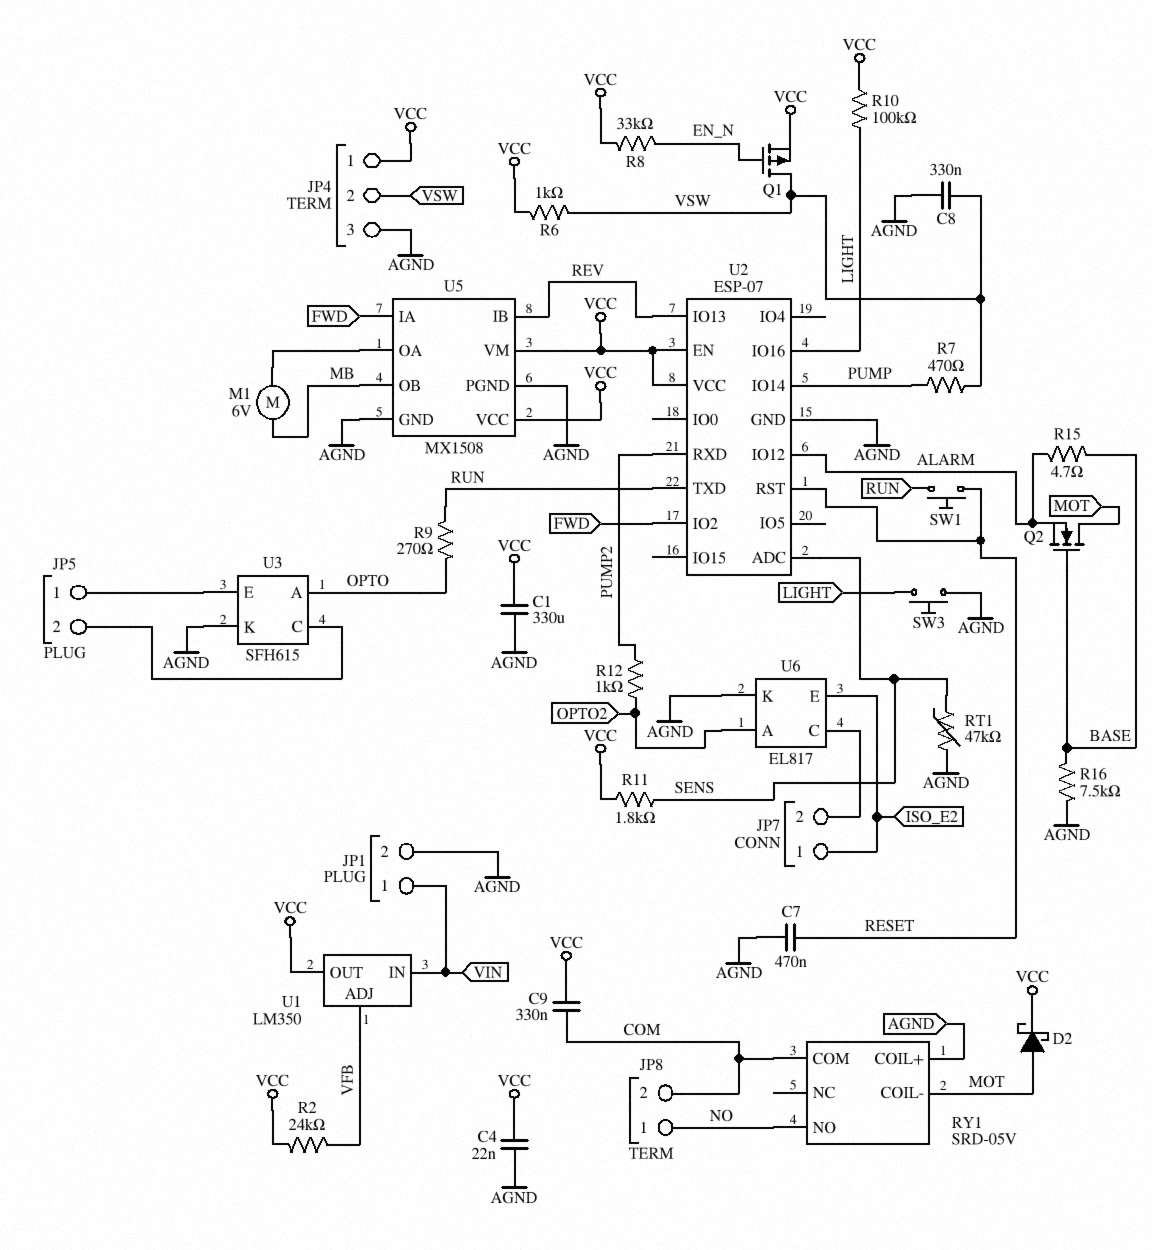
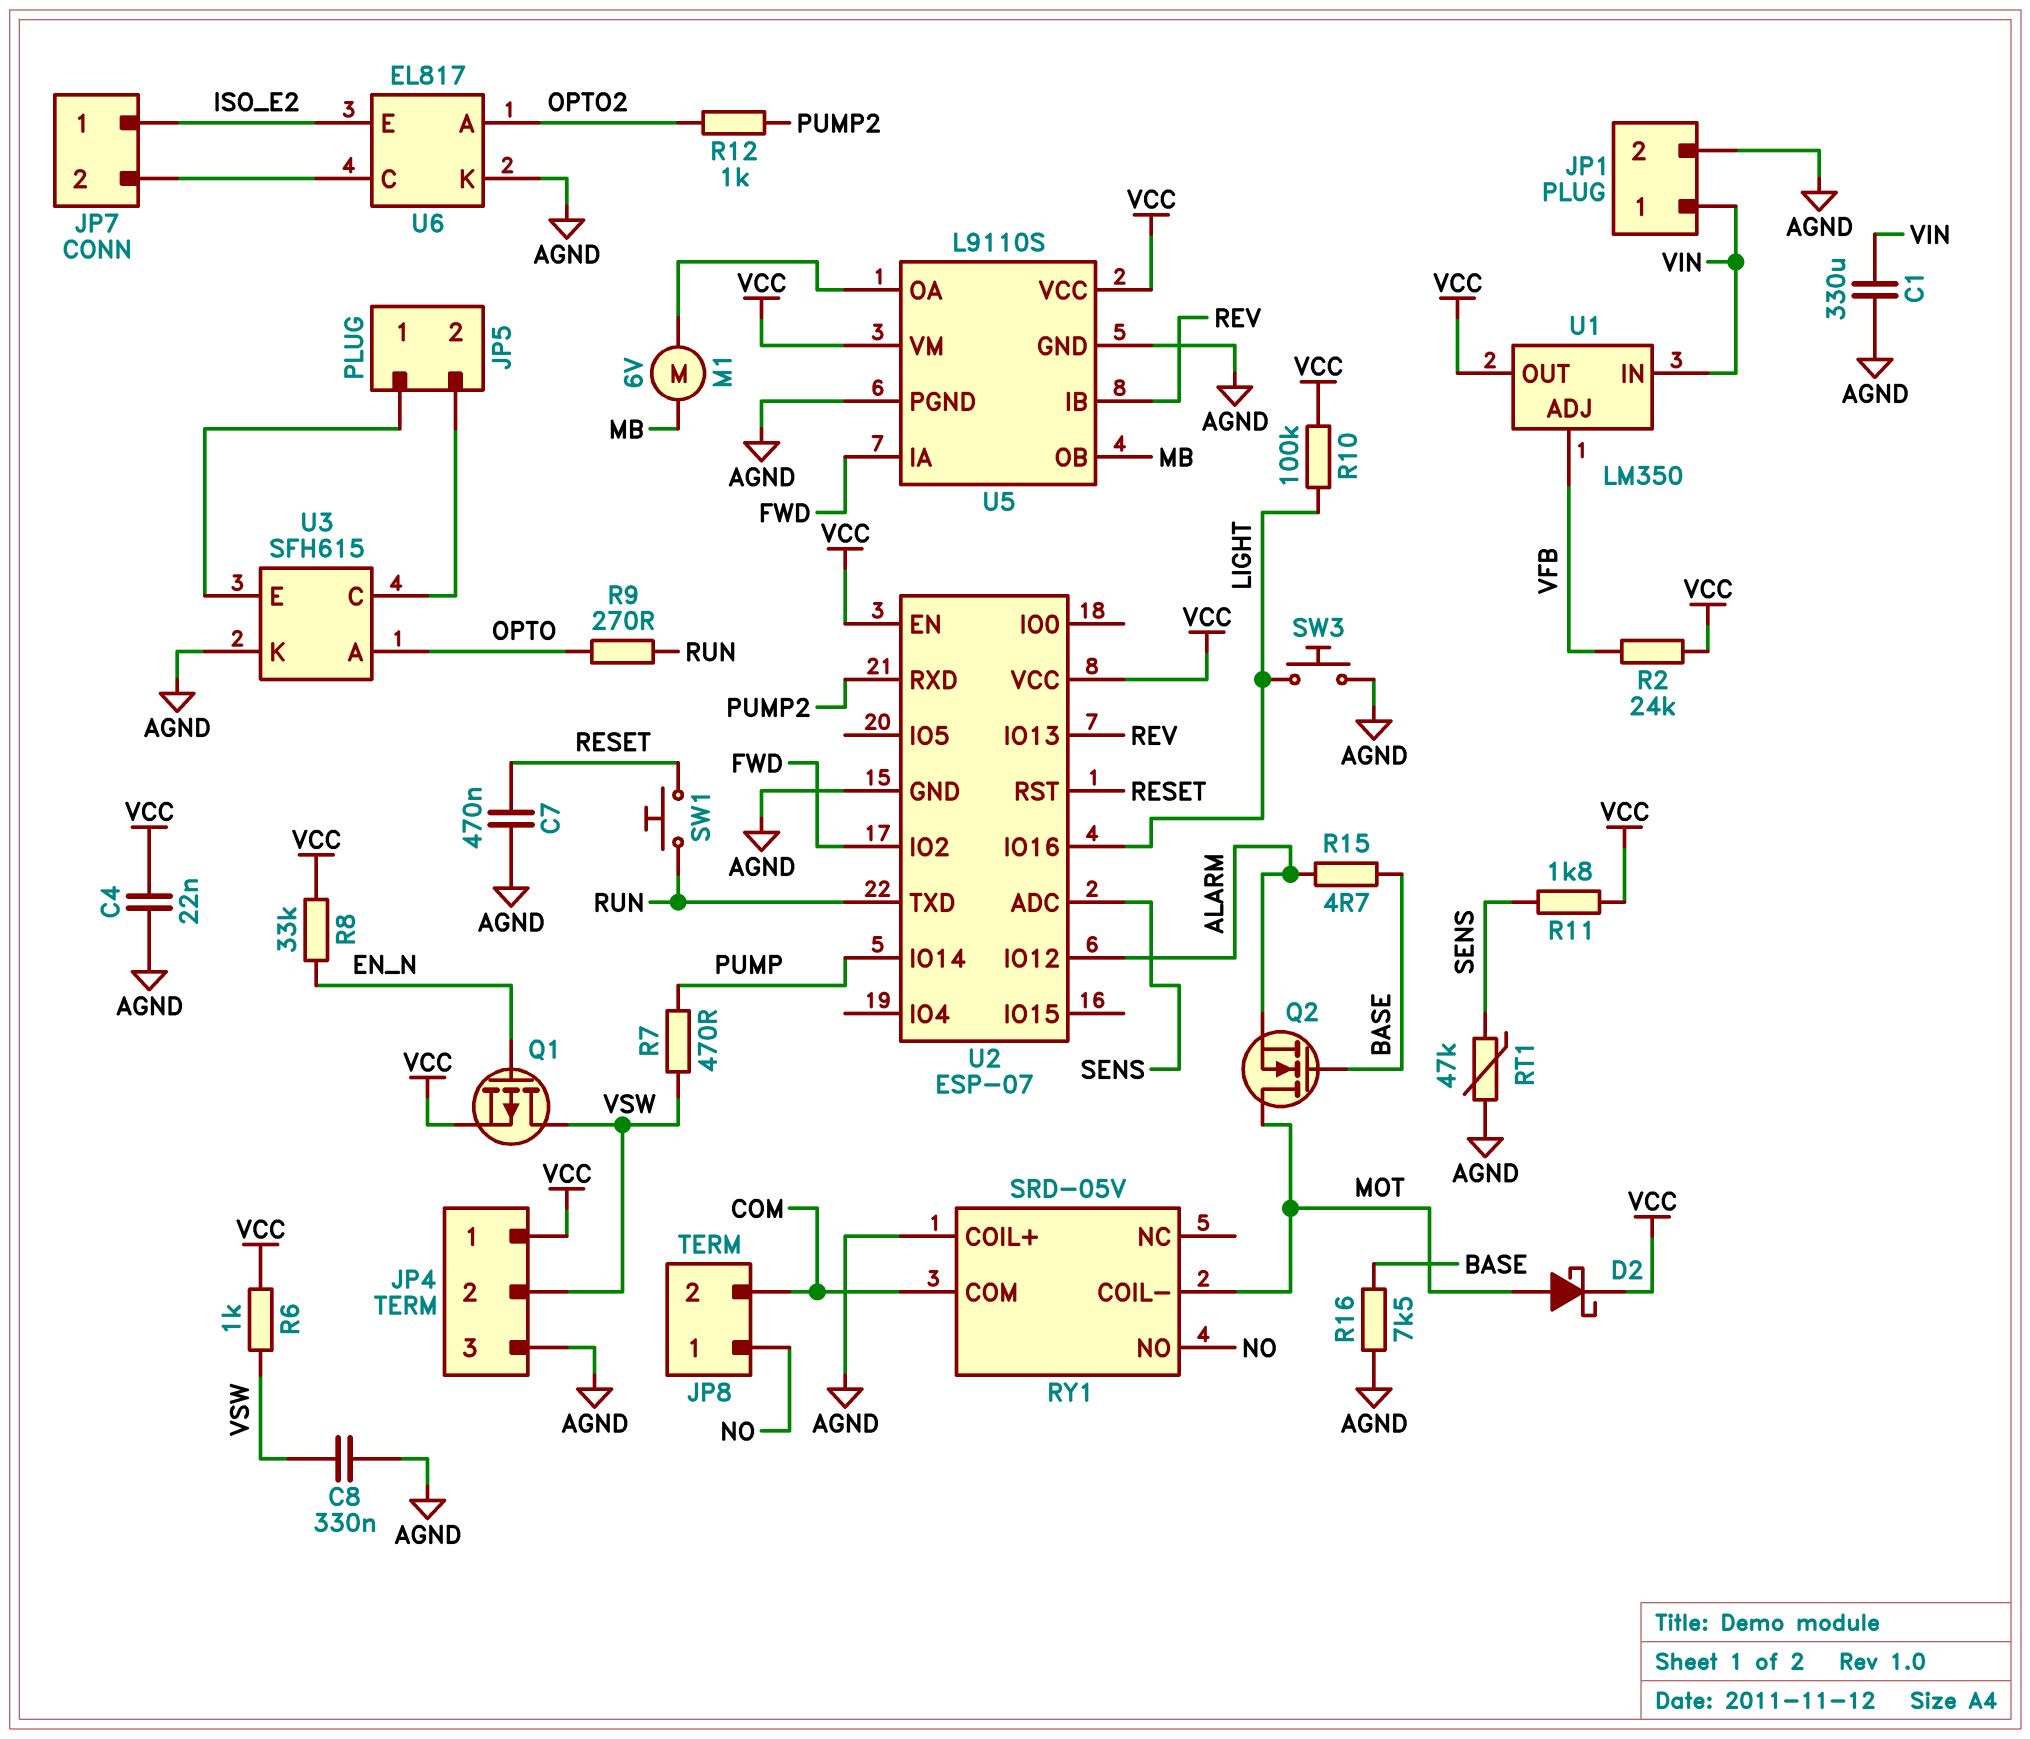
C1: 330uF (AGND, VCC) -> 330uF (AGND, VIN)
C9: 330nF (COM, VCC) -> none
U5: MX1508 -> L9110S

